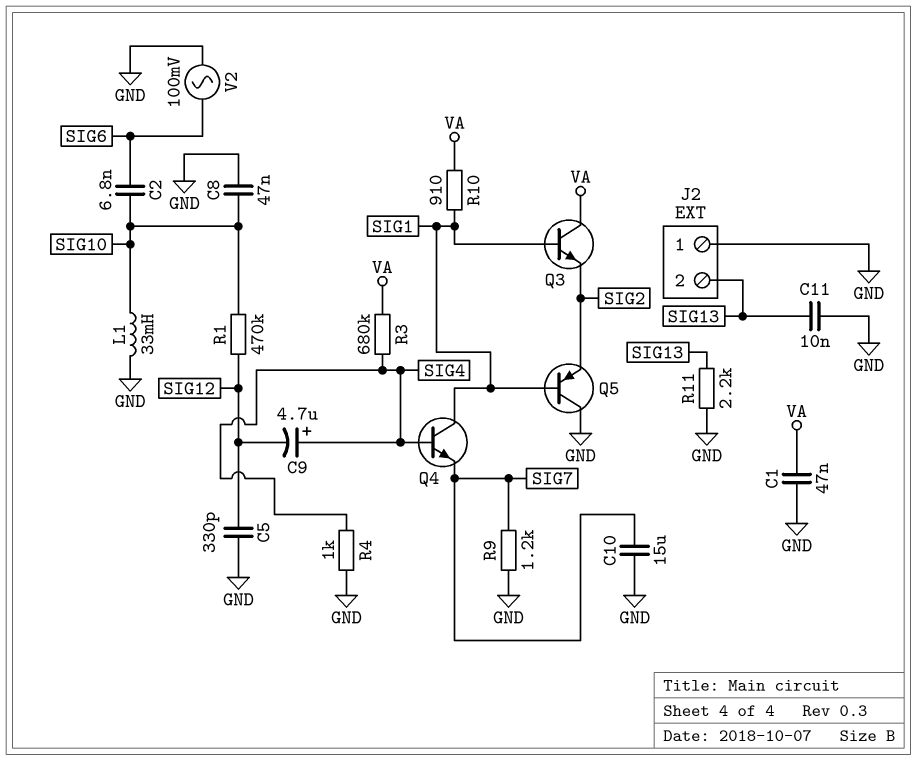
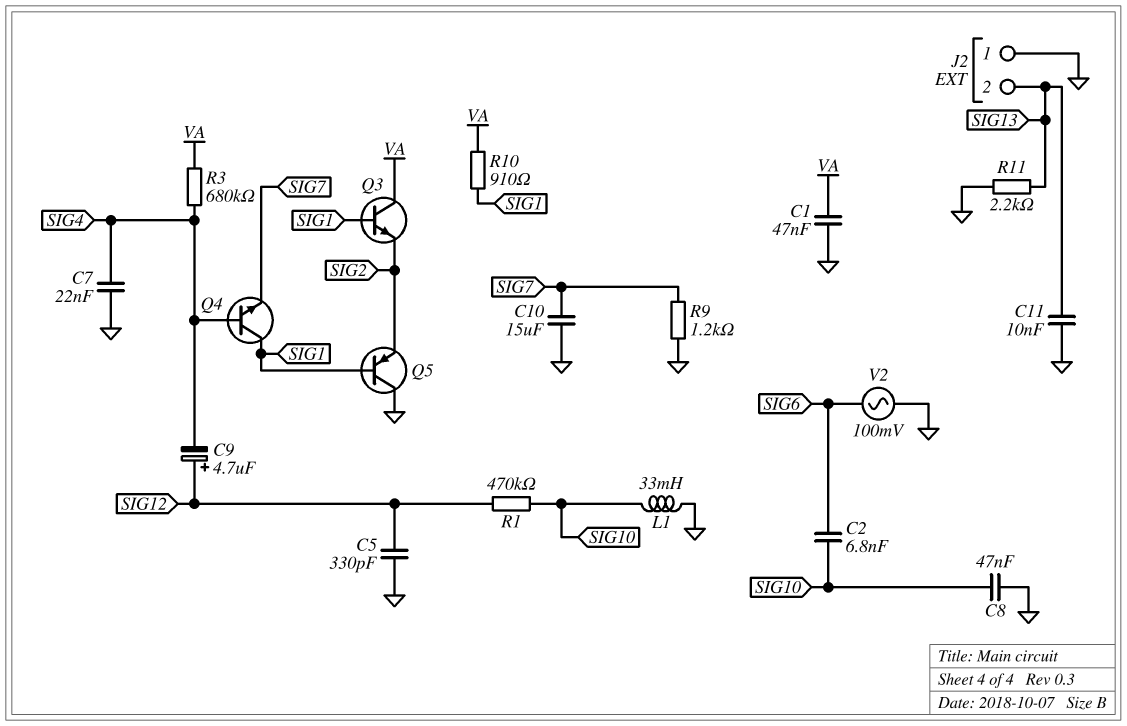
C7: none -> 22nF (GND, SIG4)
C9: 4.7uF (plus SIG4, minus SIG12) -> 4.7uF (plus SIG12, minus SIG4)
R4: 1k (GND, SIG4) -> none

